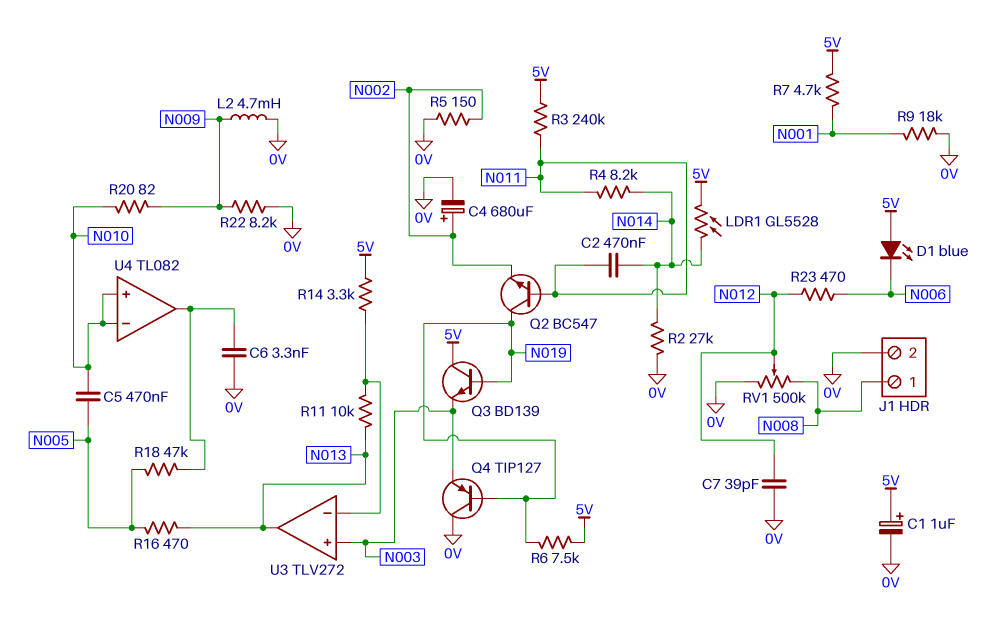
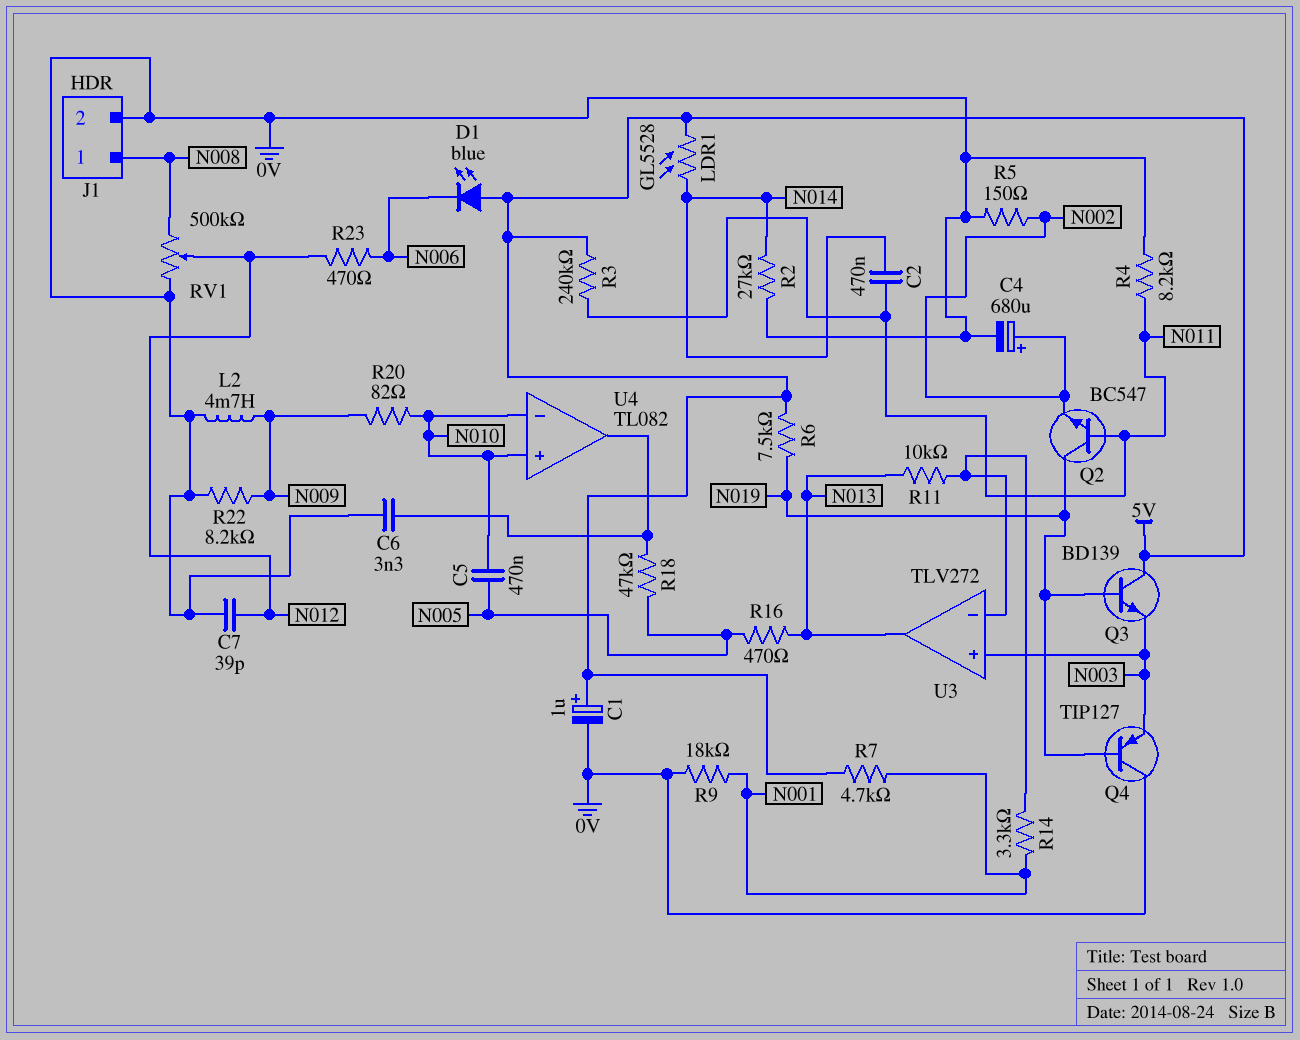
R4: 8.2k (N011, N014) -> 8.2k (0V, N011)
R14: 3.3k (5V, U3/in-) -> 3.3k (N001, U3/in-)

